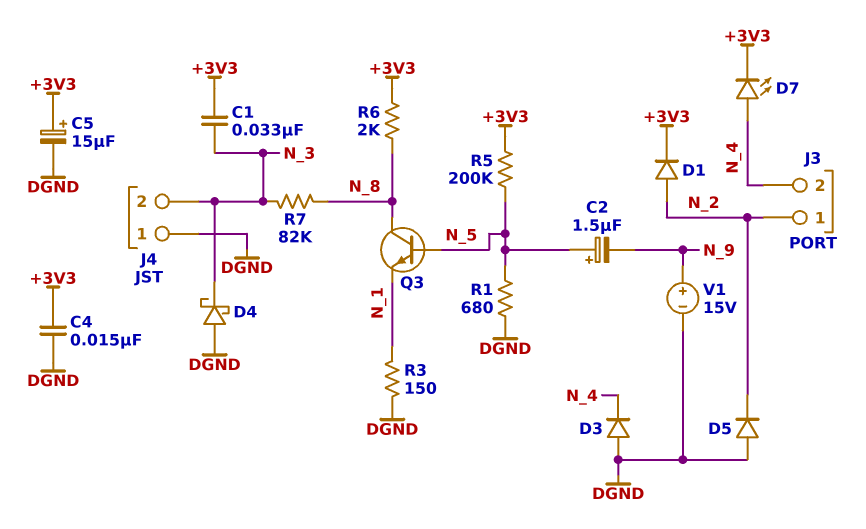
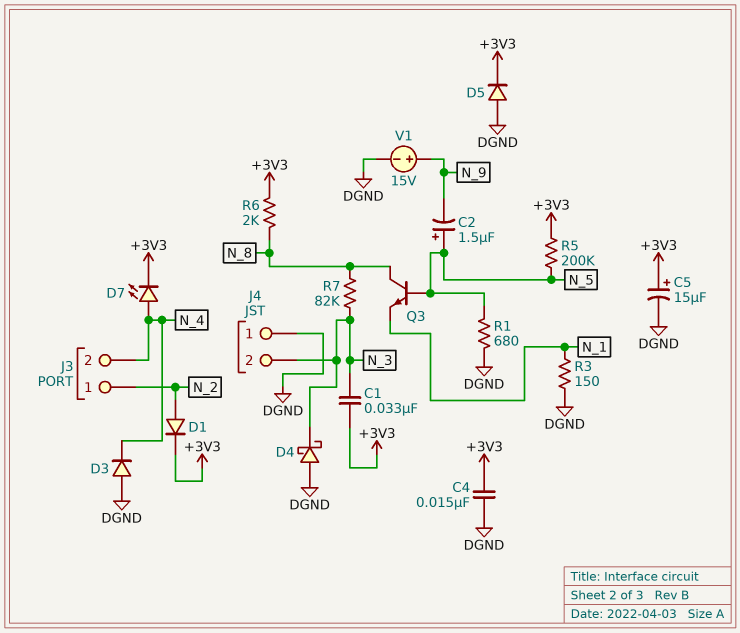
D5: diode (A DGND, K N_2) -> diode (A DGND, K +3V3)

